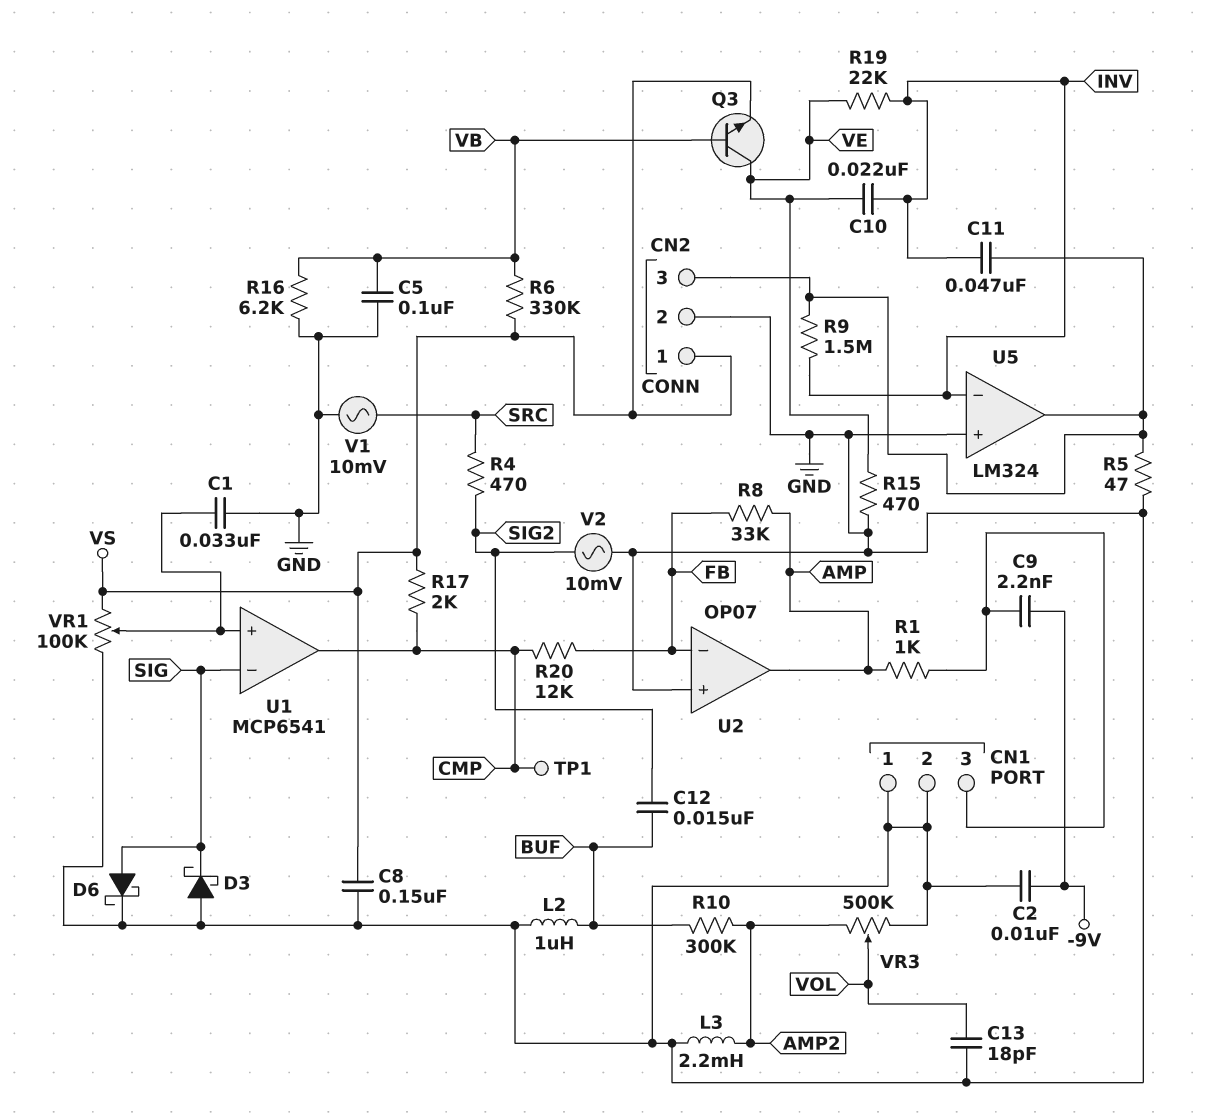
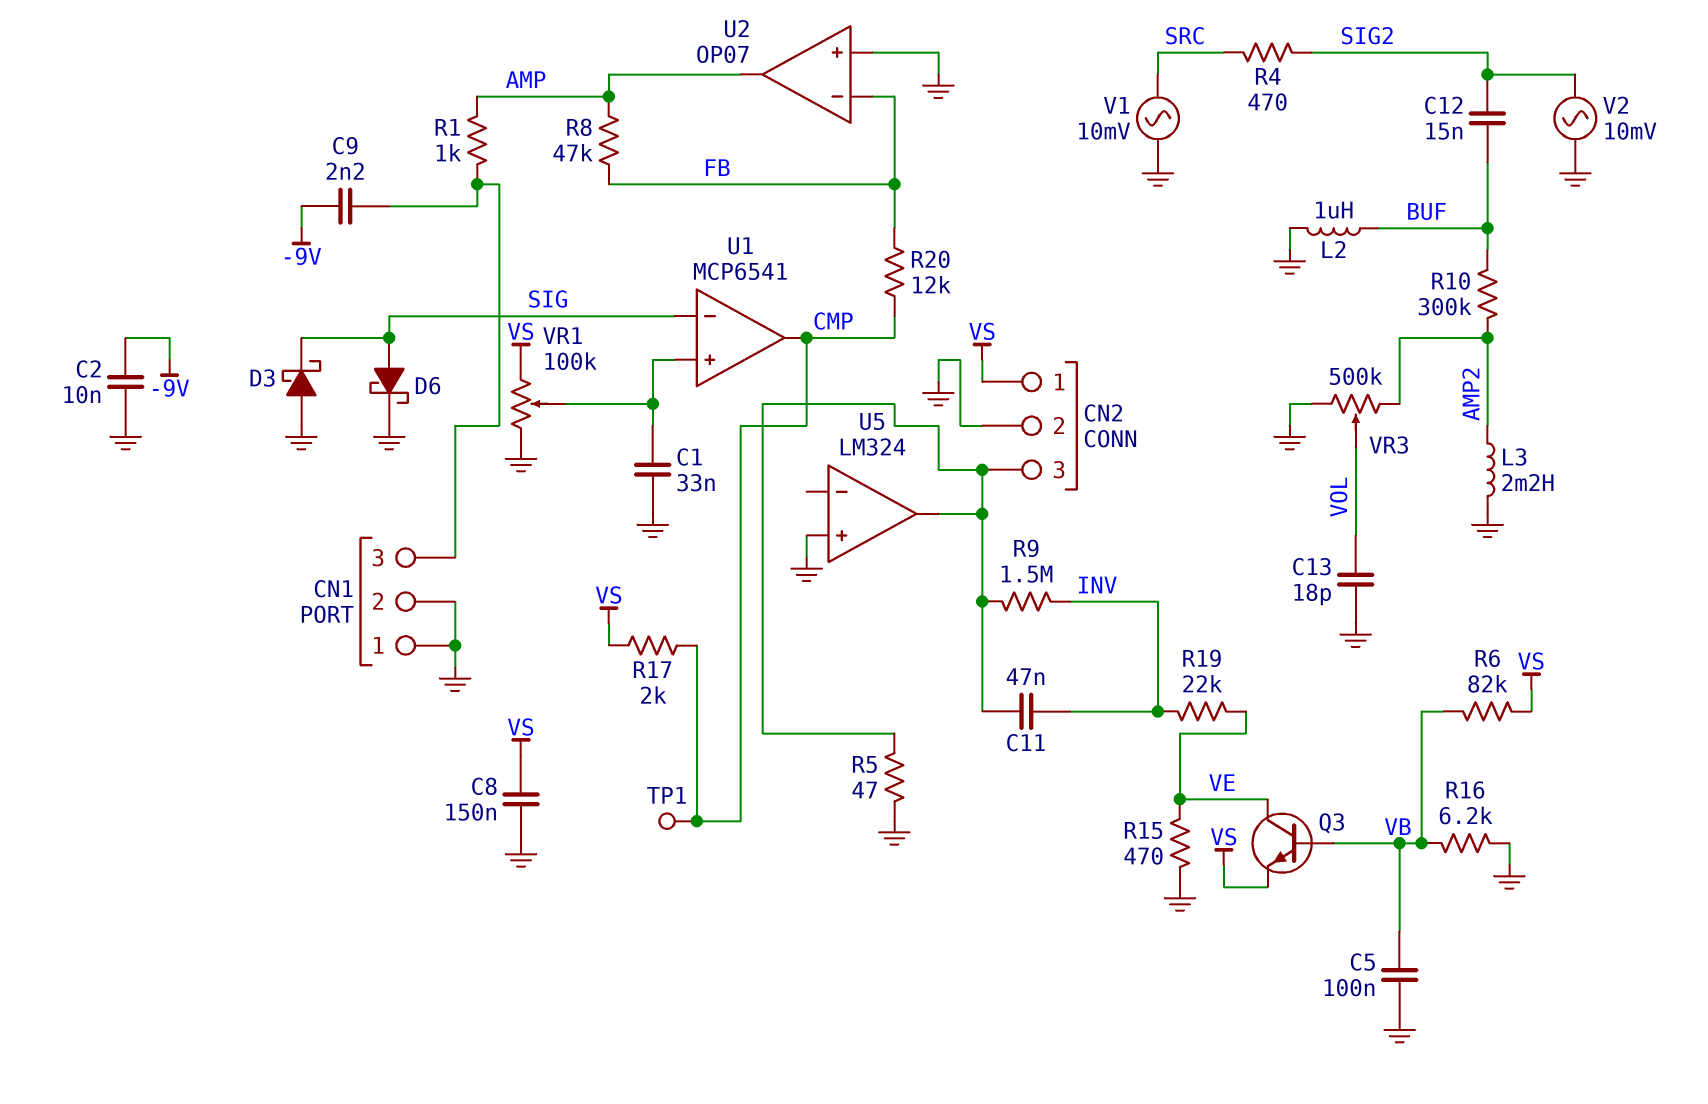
C10: 22nF (INV, VE) -> none
R6: 330k (VB, VS) -> 82k (VB, VS)
R8: 33k (AMP, FB) -> 47k (AMP, FB)
U5 pin in-: INV -> none

